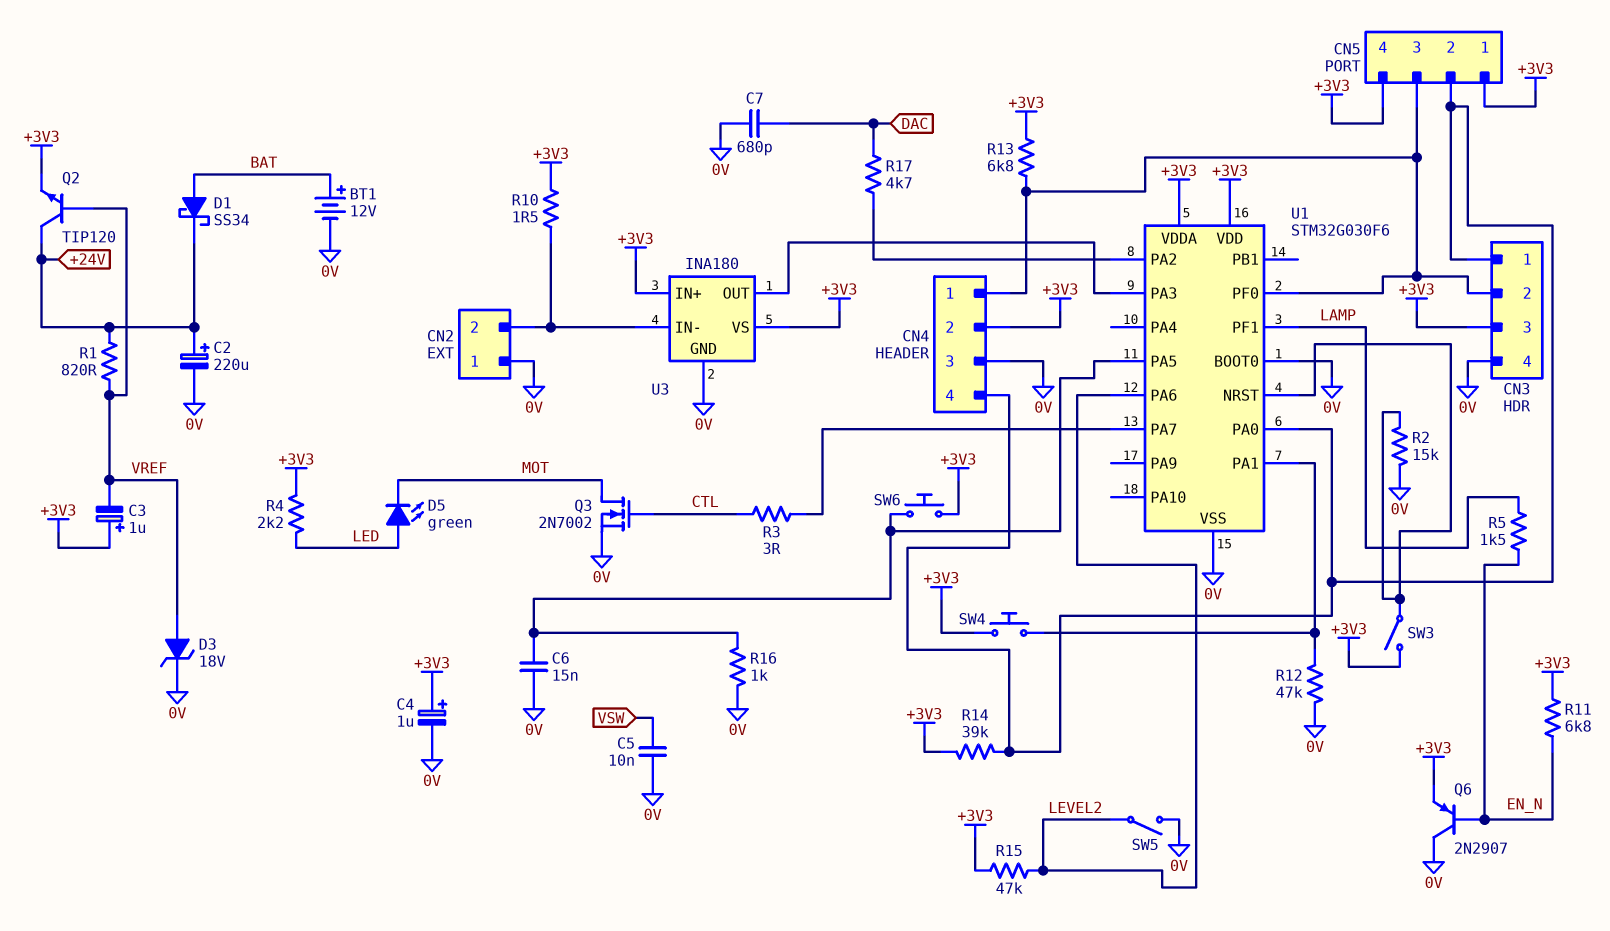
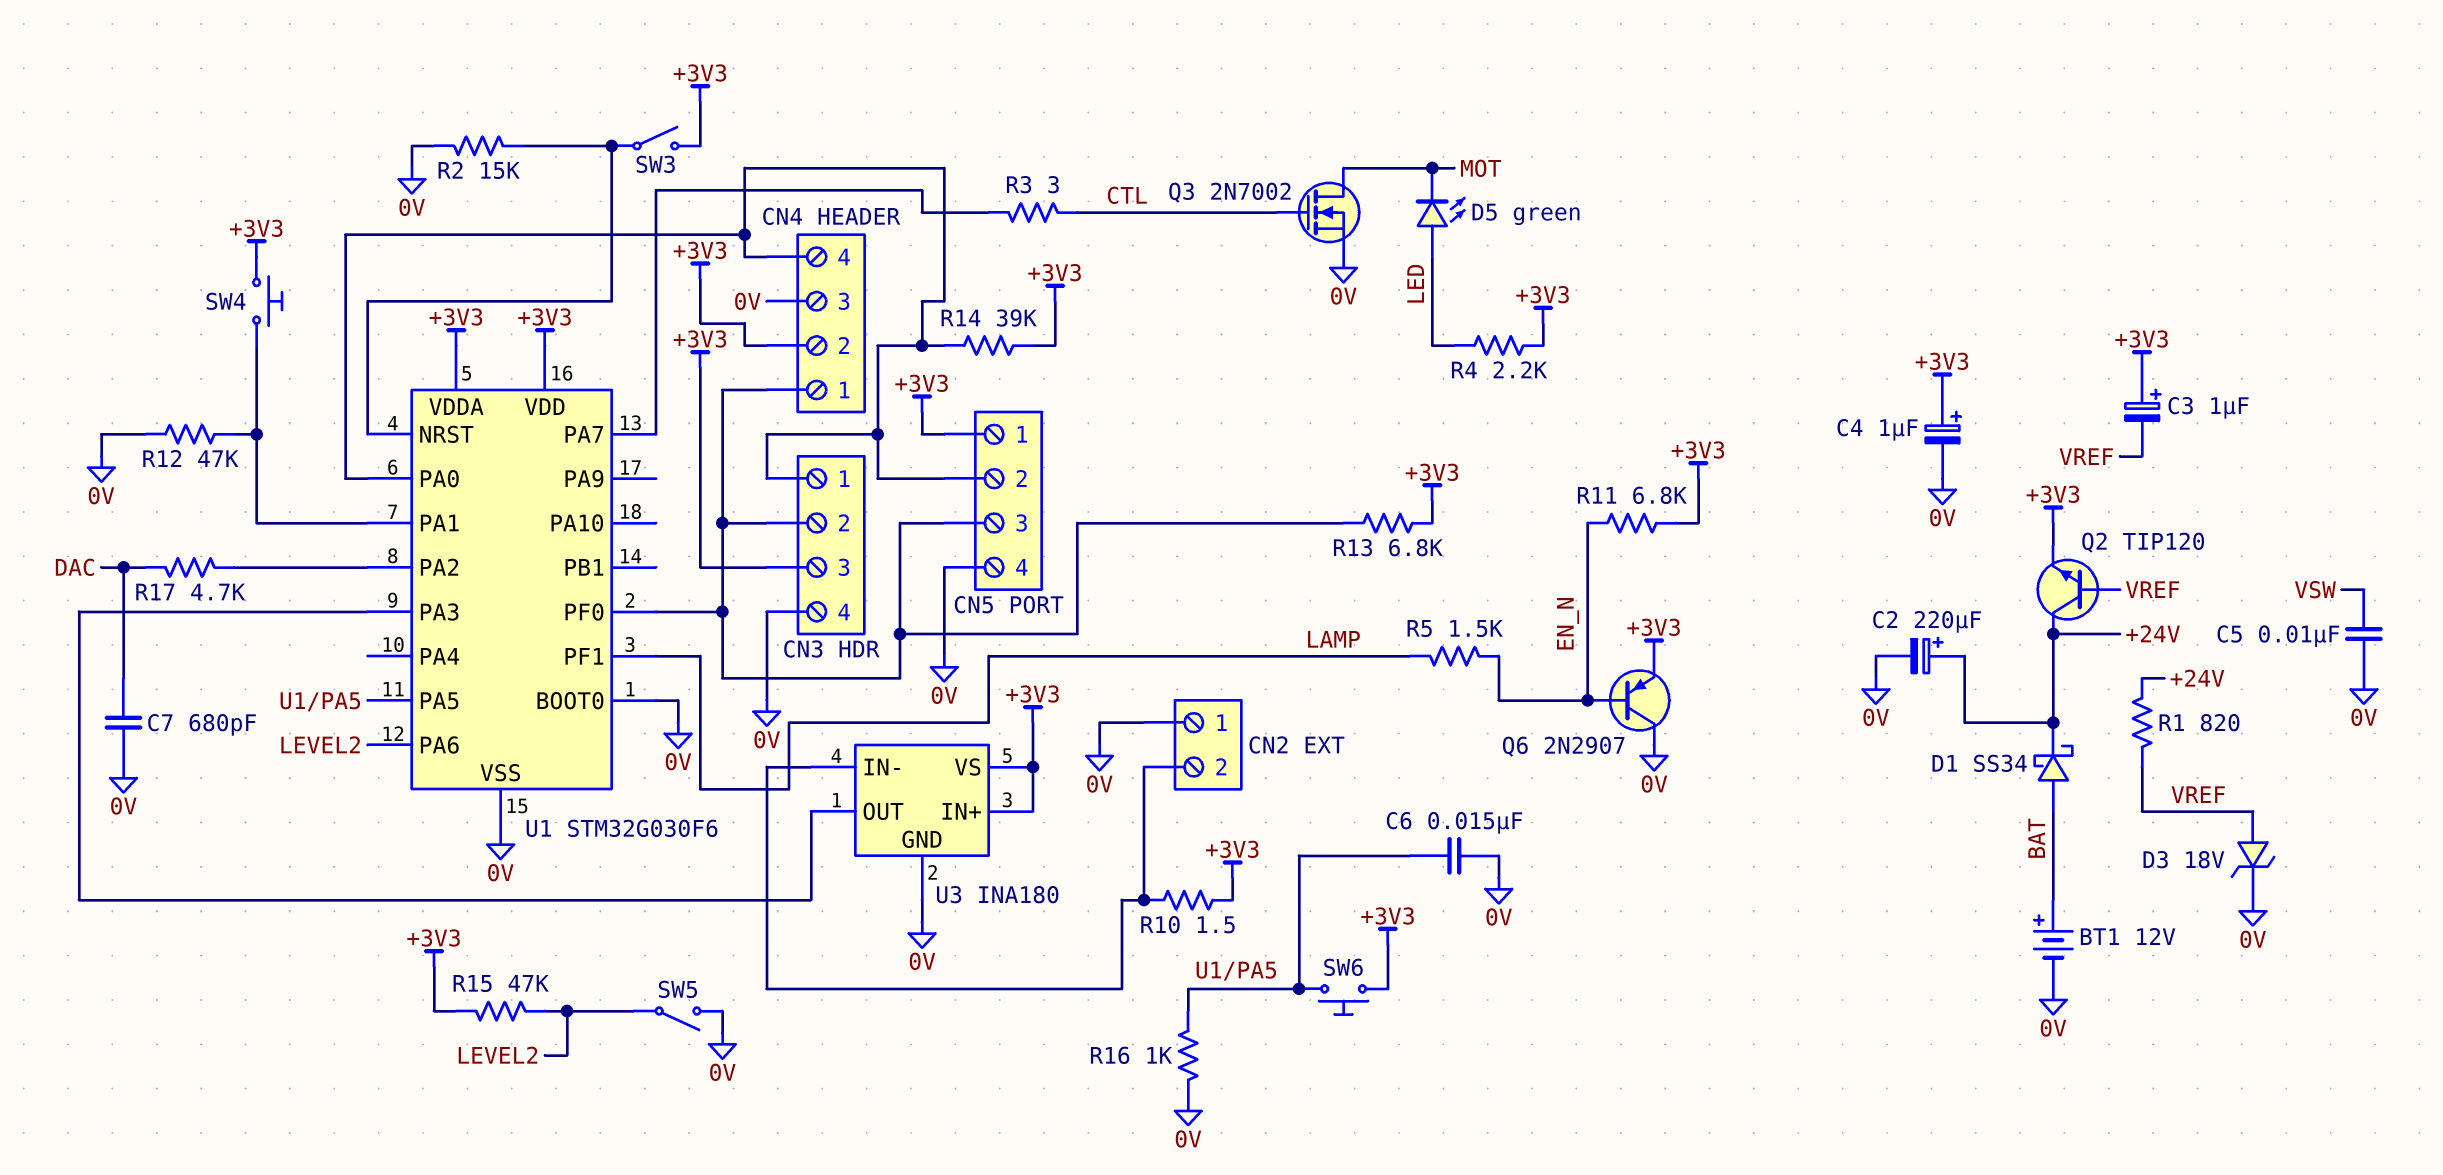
CN5 pin 4: +3V3 -> 0V

